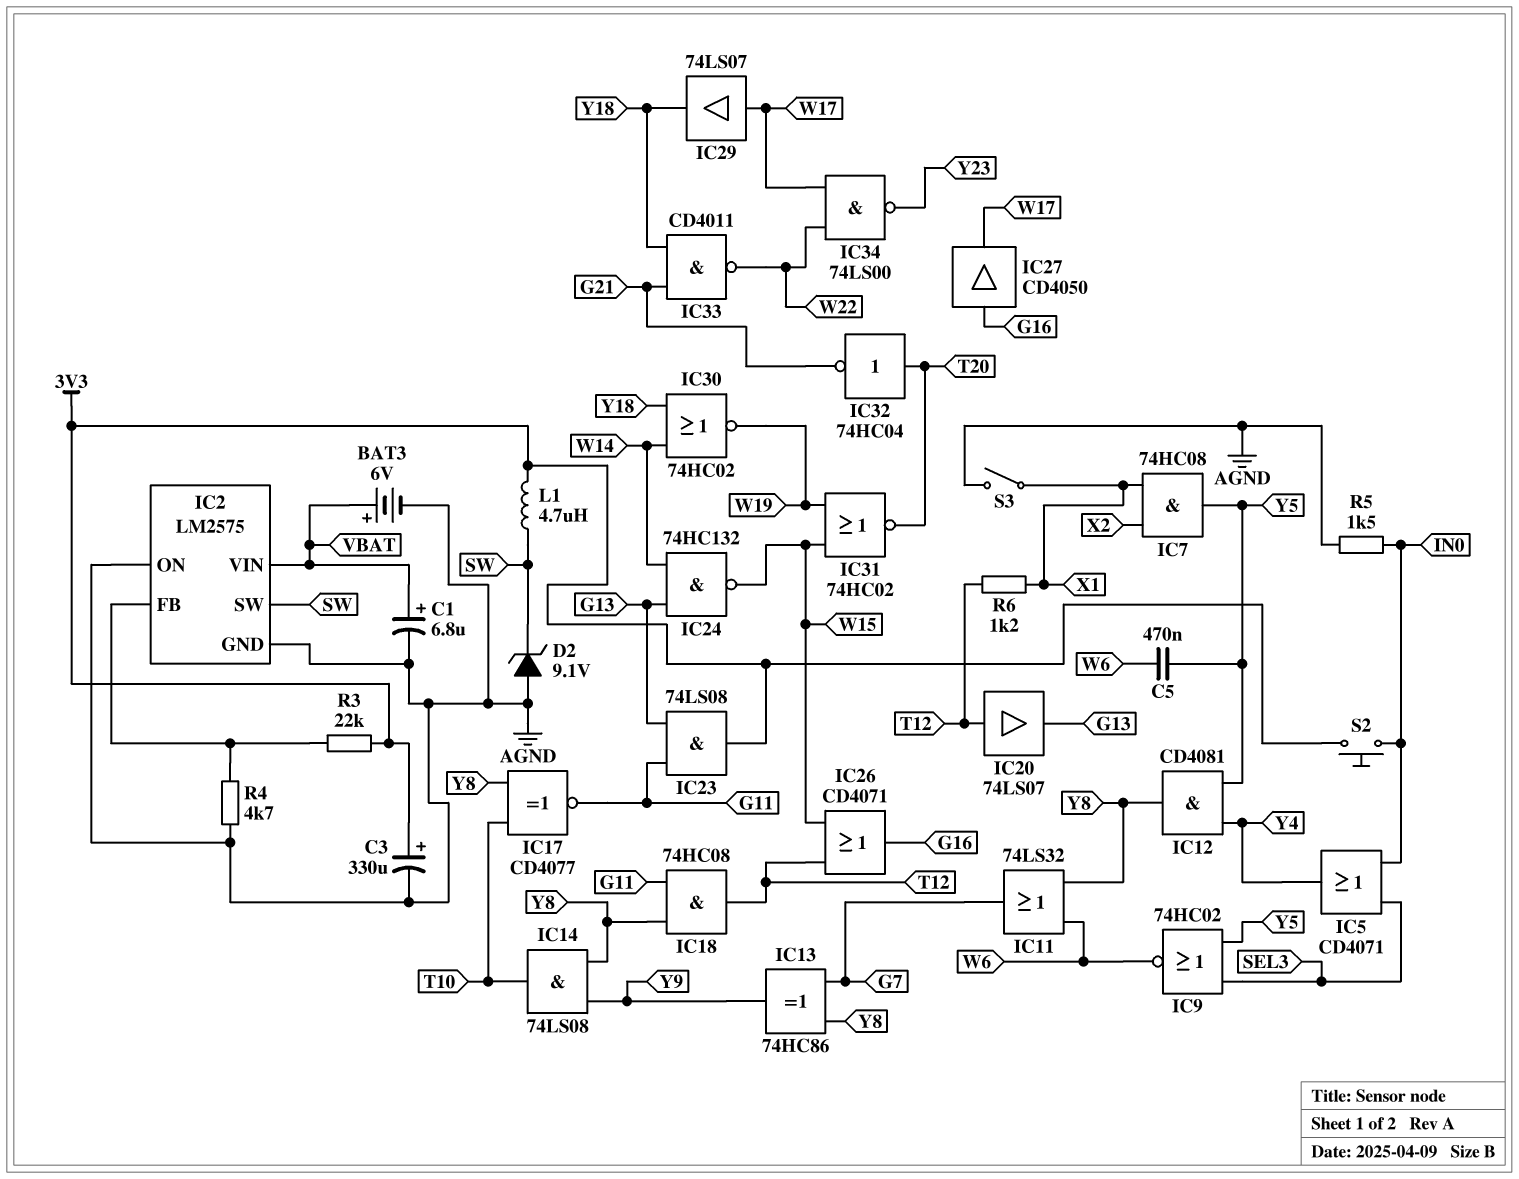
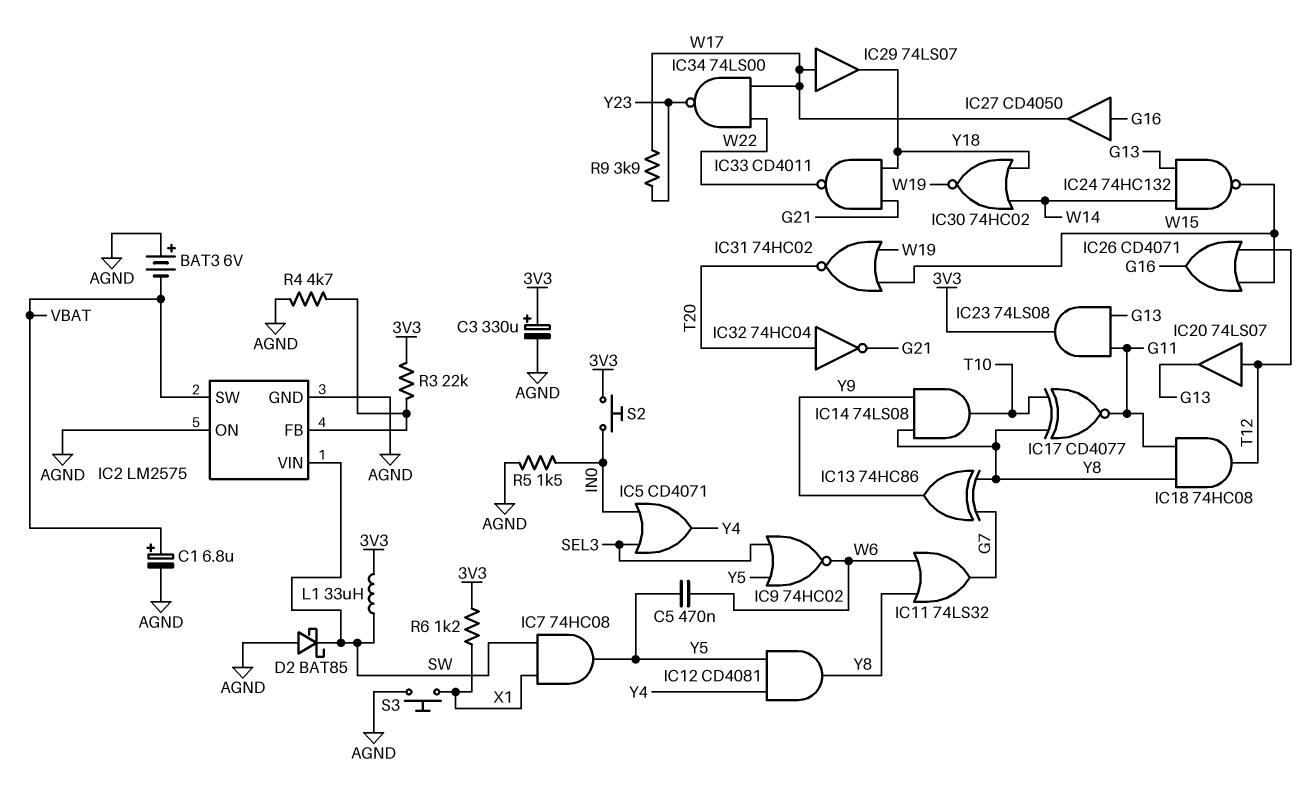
BAT3: 6V (plus VBAT, minus AGND) -> 6V (plus AGND, minus VBAT)
D2: zener 9.1V (A AGND, K SW) -> schottky BAT85 (A AGND, K SW)
IC2 pin SW: SW -> VBAT
IC2 pin VIN: VBAT -> SW
IC7: AND 74HC08 (in X1, in X2, out Y5) -> AND 74HC08 (in SW, in X1, out Y5)
L1: 4.7uH (3V3, SW) -> 33uH (3V3, SW)
R6: 1.2k (T12, X1) -> 1.2k (3V3, X1)
R9: none -> 3.9k (W17, Y23)
S3: switch (AGND, X1) -> button (AGND, X1)

